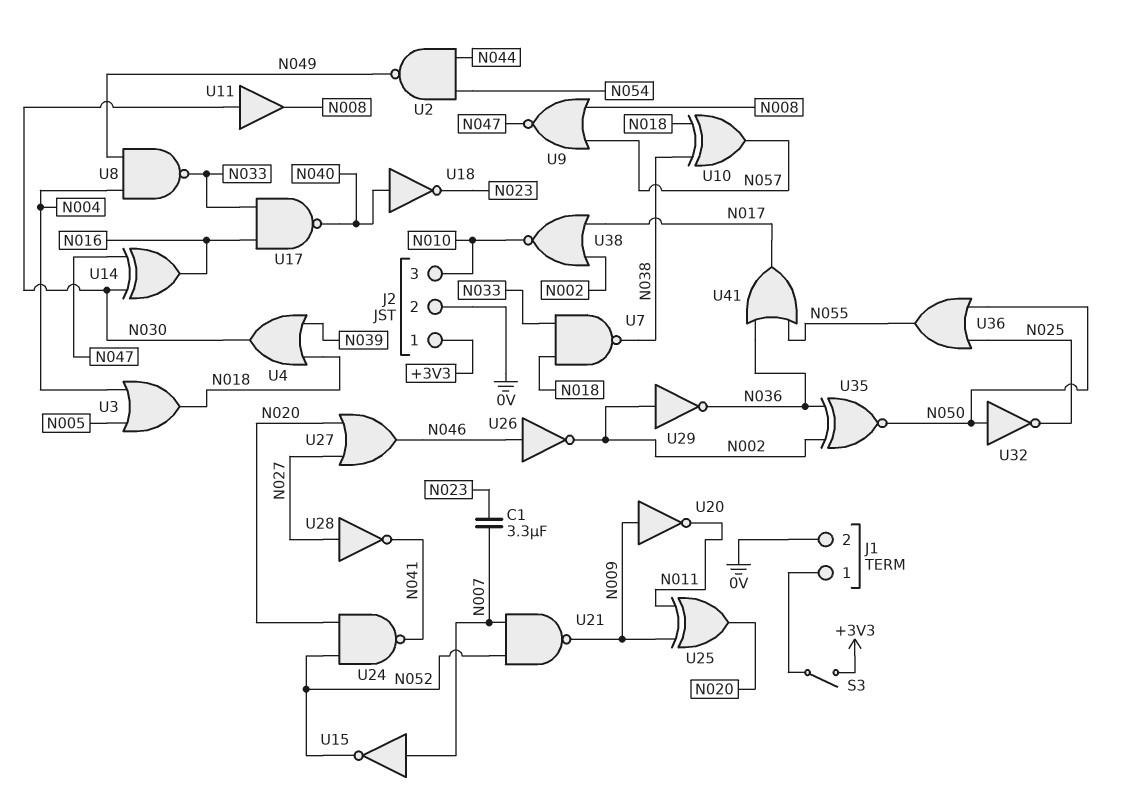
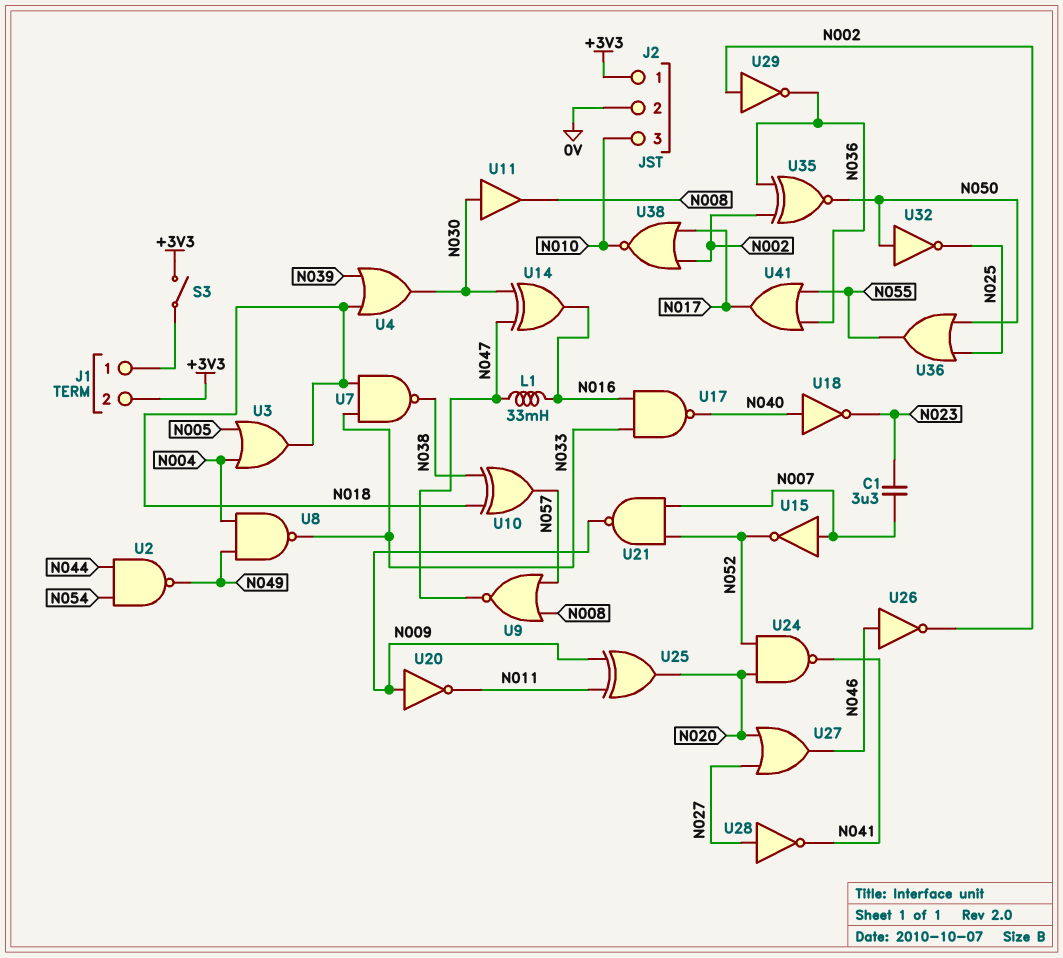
J1 pin 2: 0V -> +3V3
L1: none -> 33mH (N016, N047)

